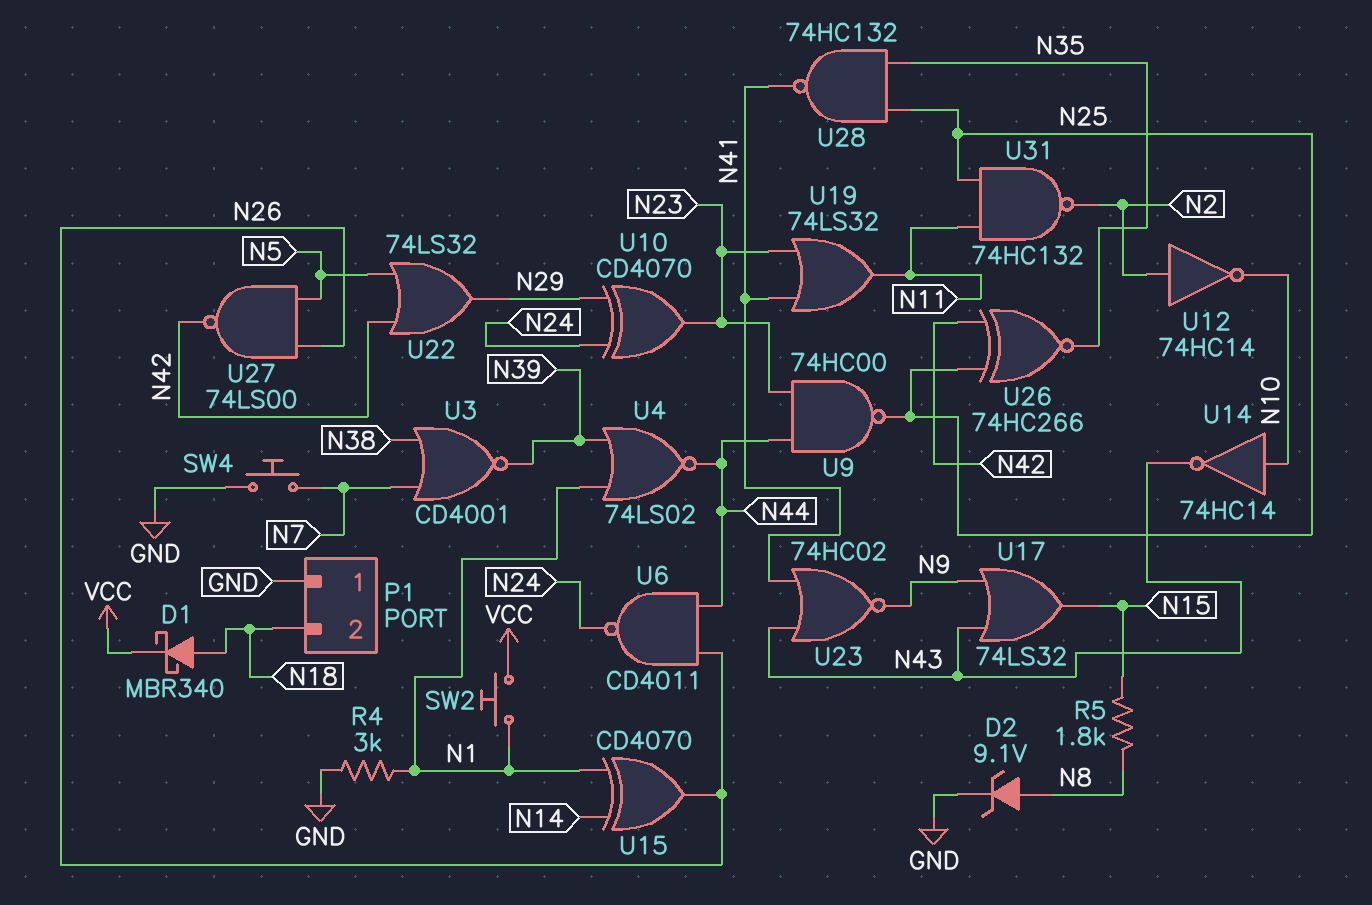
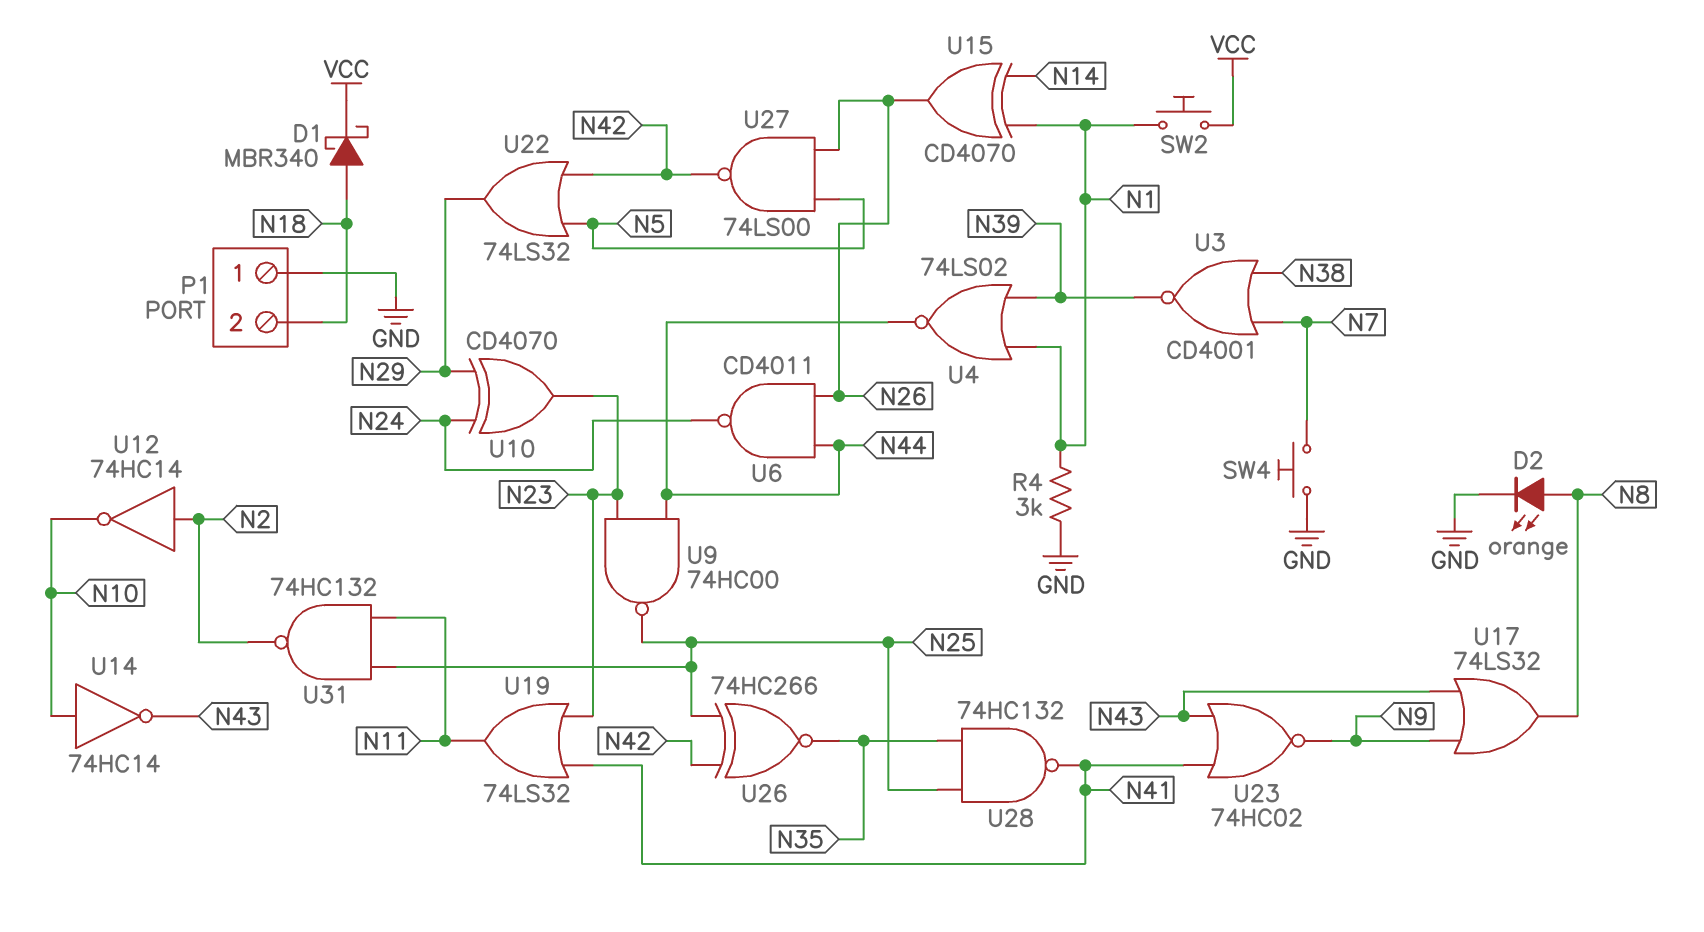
D2: zener 9.1V (A N8, K GND) -> LED orange (A N8, K GND)
R5: 1.8k (N8, N15) -> none
U17: OR 74LS32 (in N9, in N43, out N15) -> OR 74LS32 (in N9, in N43, out N8)

